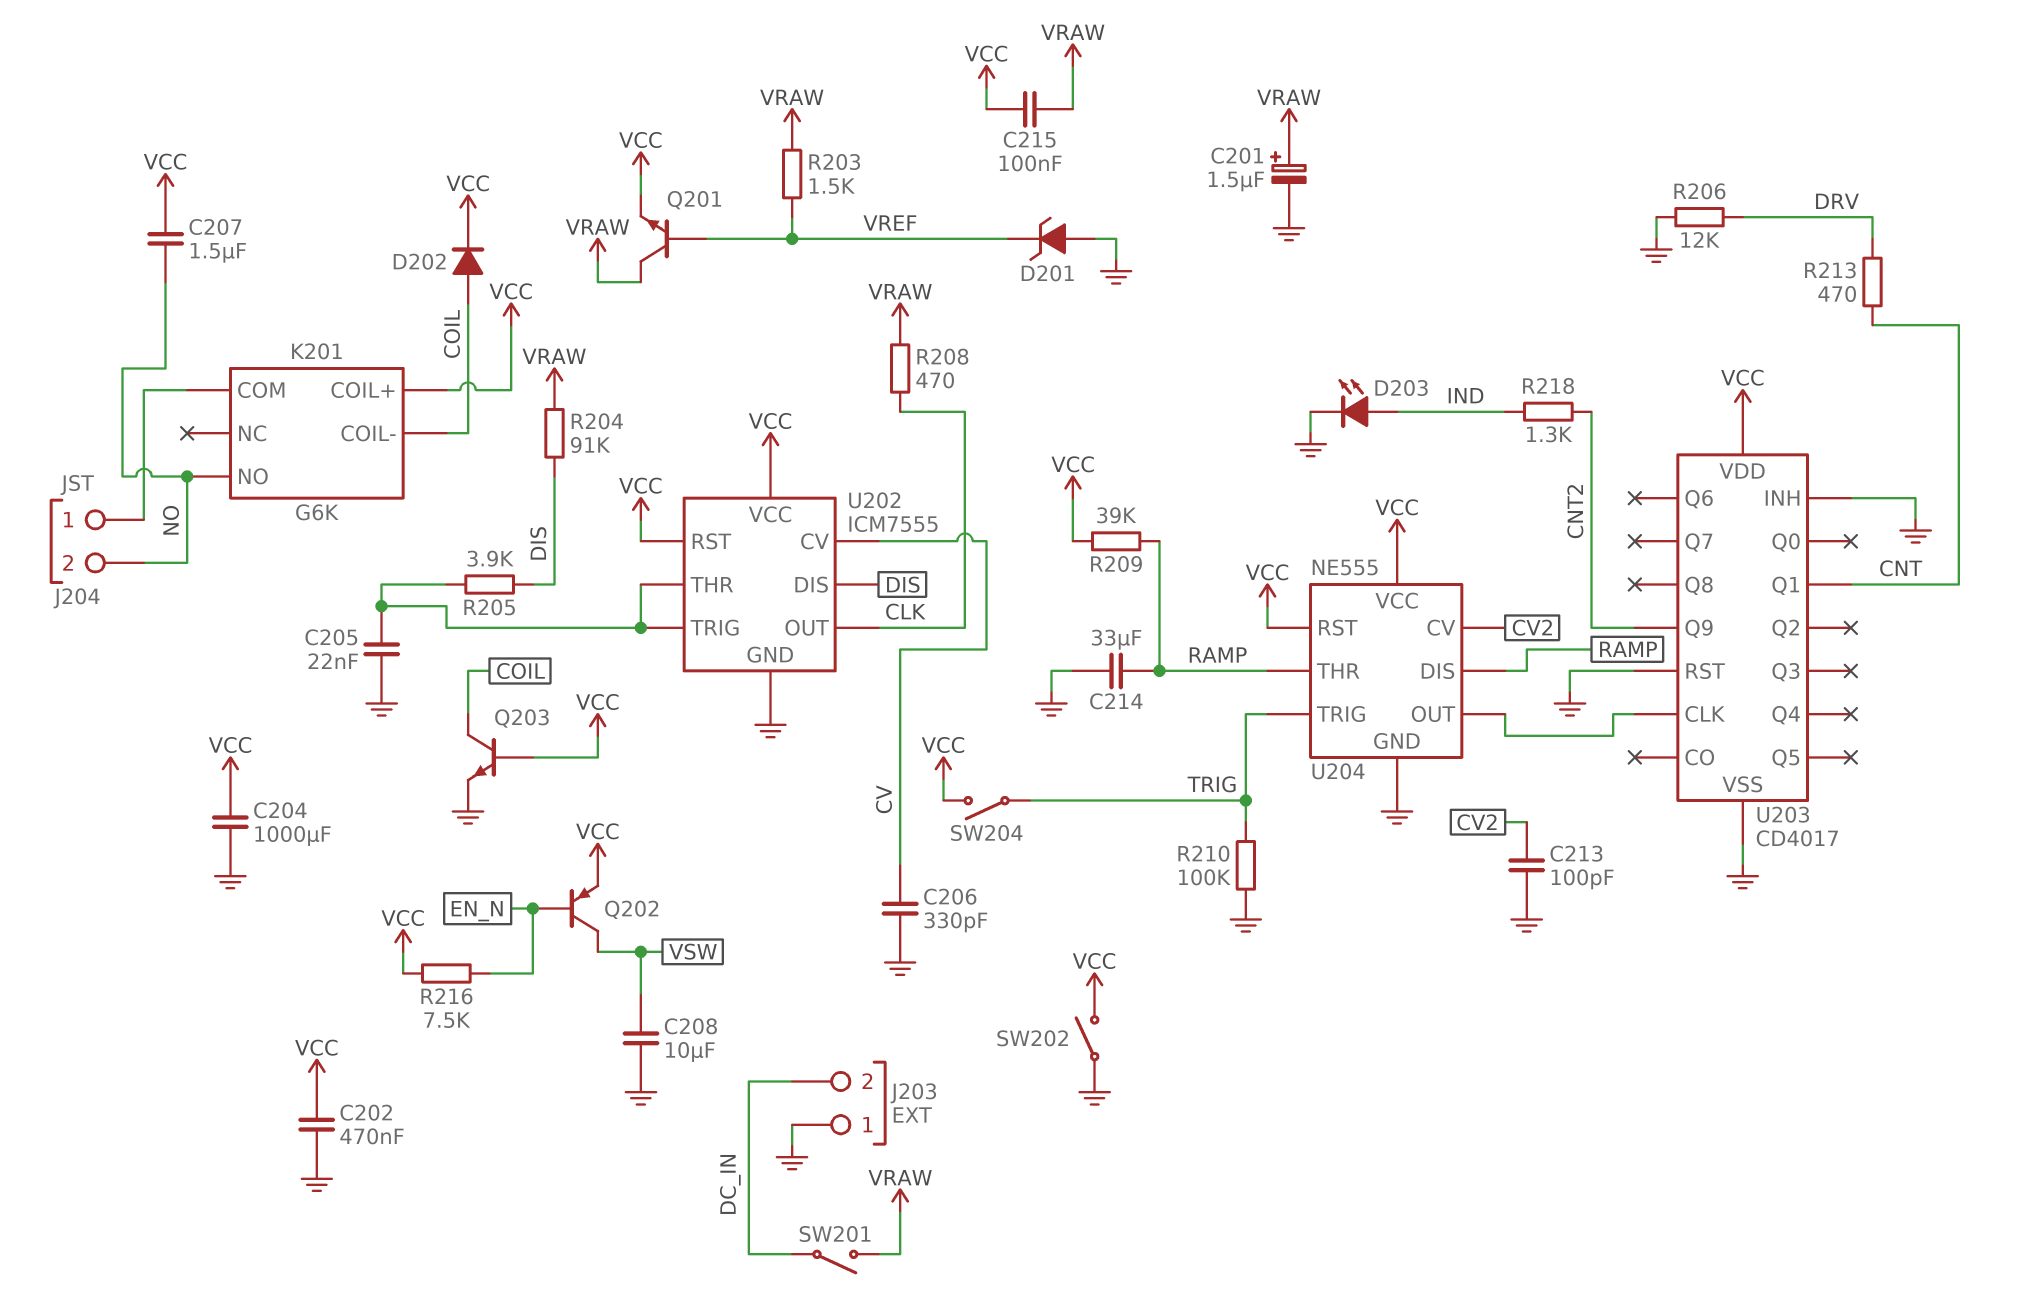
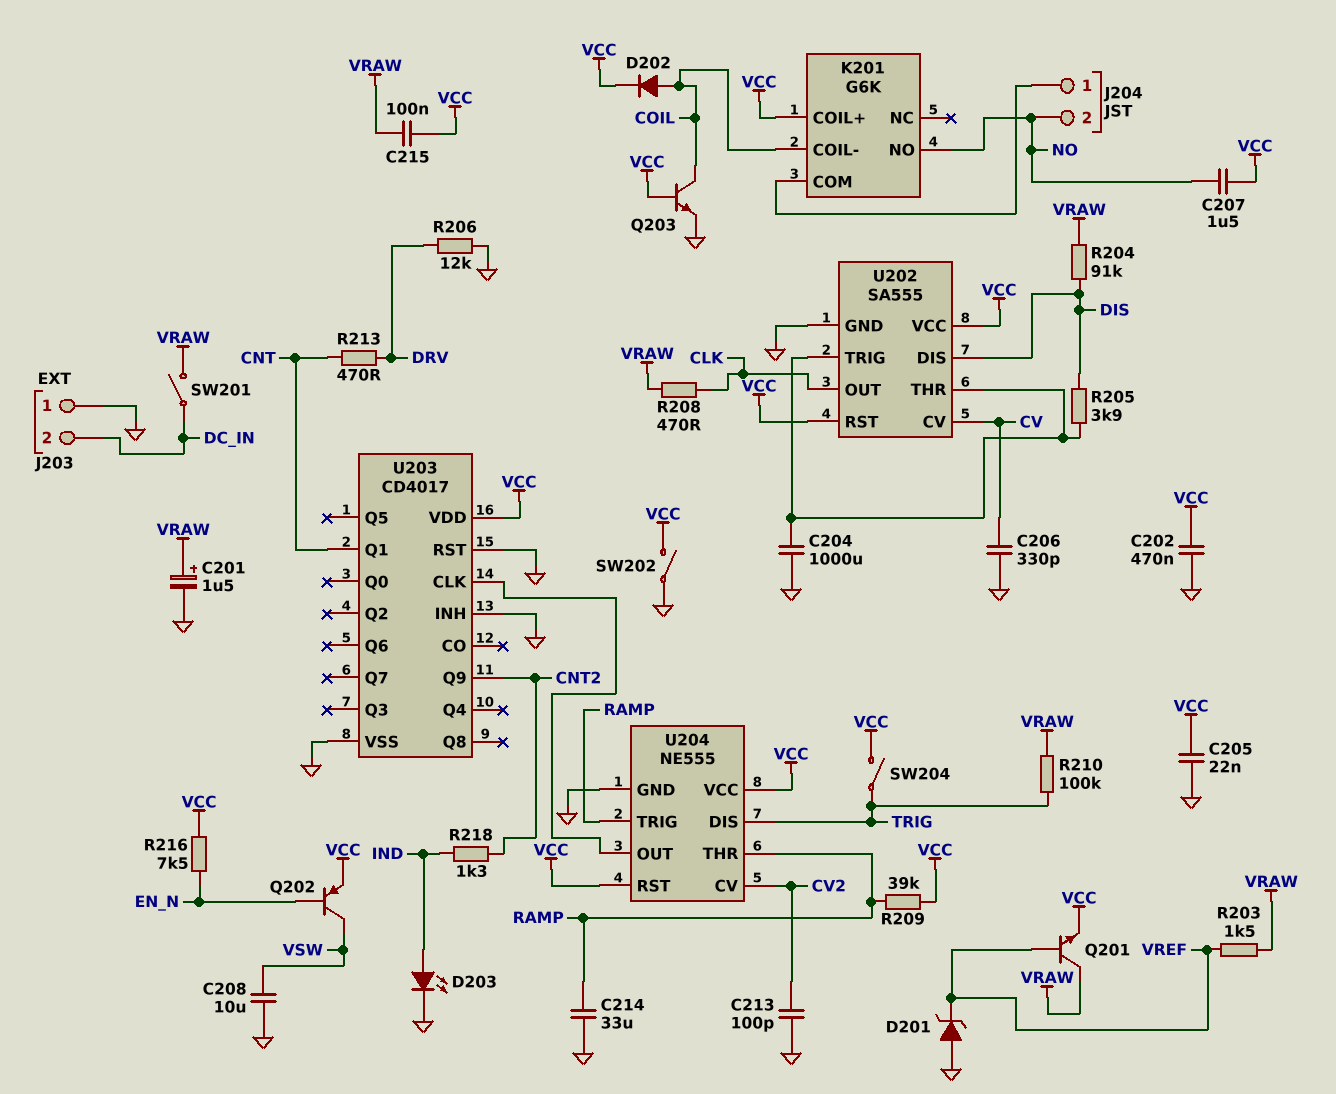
C204: 1000uF (GND, VCC) -> 1000uF (GND, U202/THR)
C205: 22nF (GND, U202/THR) -> 22nF (GND, VCC)
R210: 100k (GND, TRIG) -> 100k (TRIG, VRAW)
U202: ICM7555 -> SA555
U204 pin DIS: RAMP -> TRIG
U204 pin TRIG: TRIG -> RAMP

